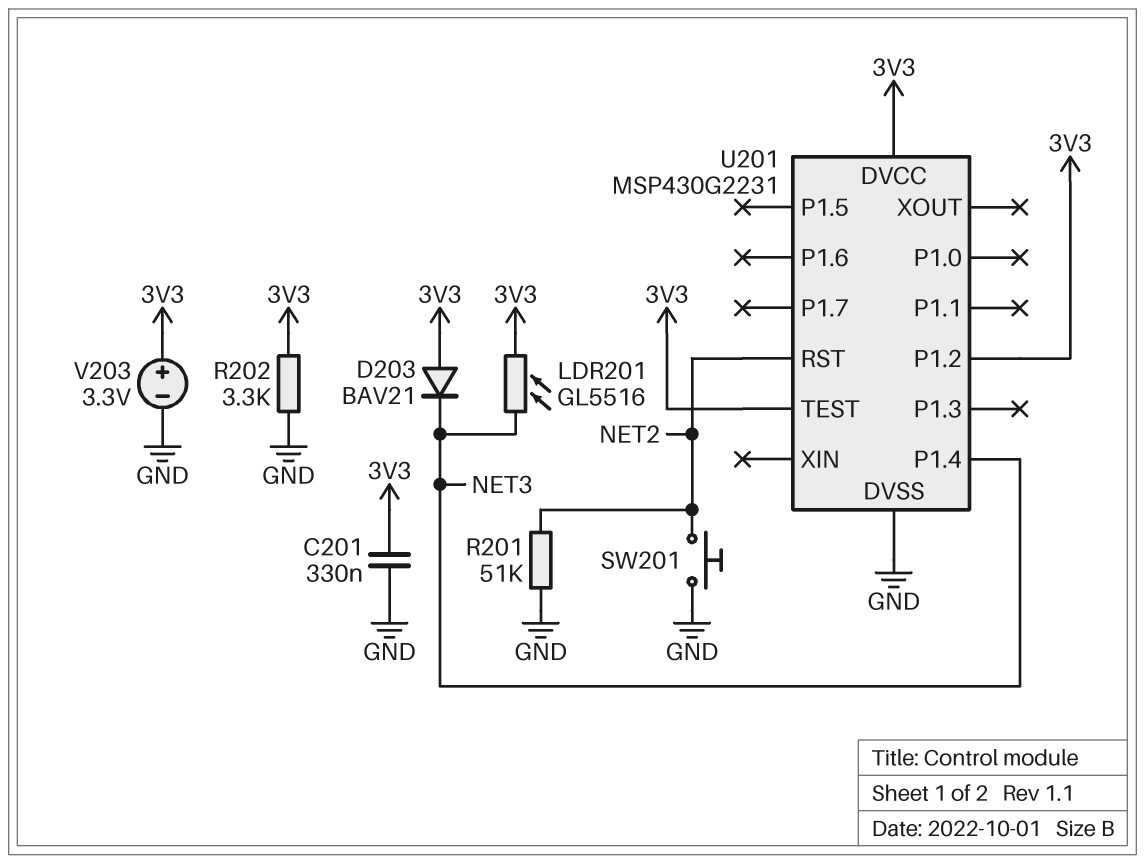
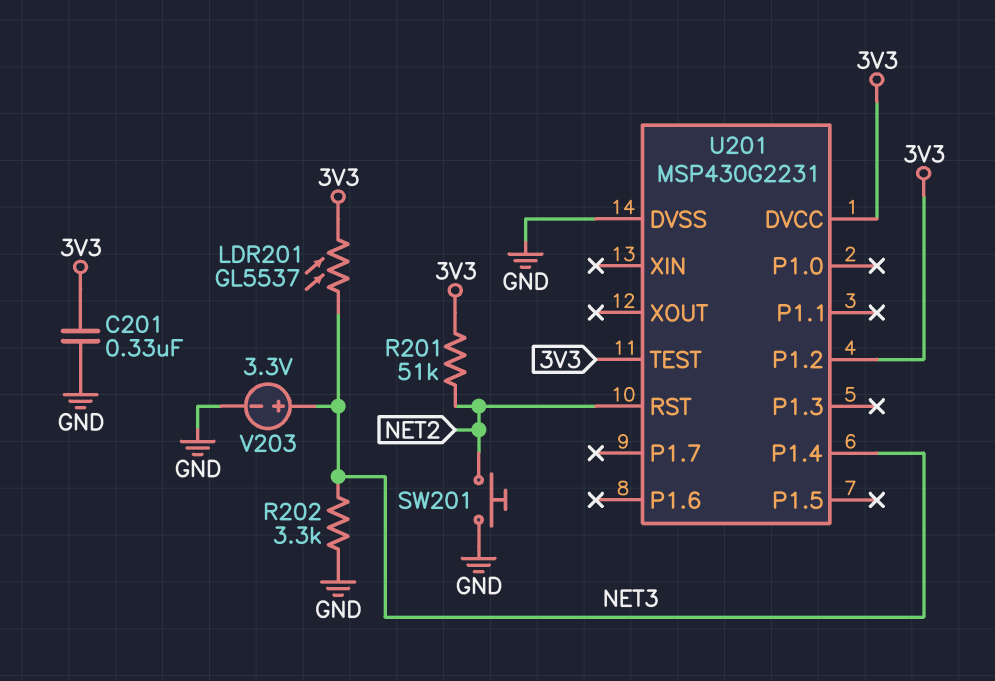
D203: diode BAV21 (A 3V3, K NET3) -> none
LDR201: GL5516 (3V3, NET3) -> GL5537 (3V3, NET3)
R201: 51k (GND, NET2) -> 51k (3V3, NET2)
R202: 3.3k (3V3, GND) -> 3.3k (GND, NET3)
V203: 3.3V (plus 3V3, minus GND) -> 3.3V (plus NET3, minus GND)

